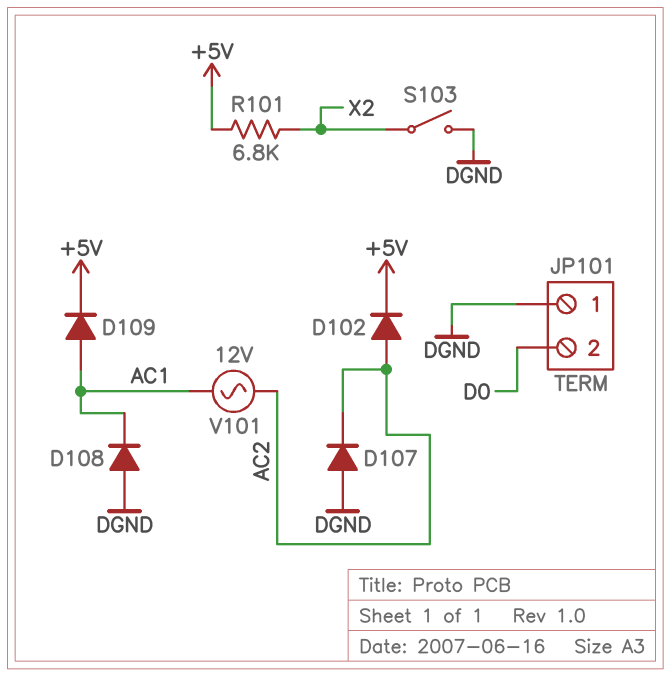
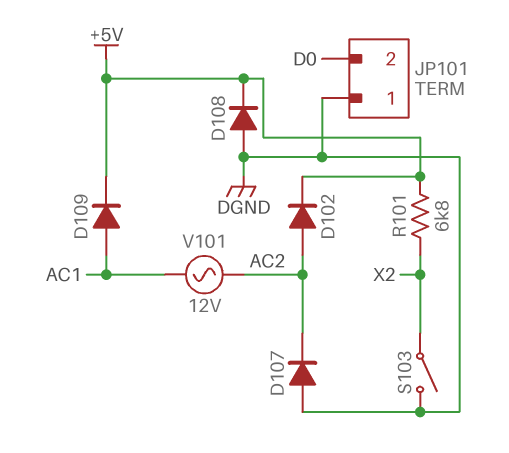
D108: diode (A DGND, K AC1) -> diode (A DGND, K +5V)

